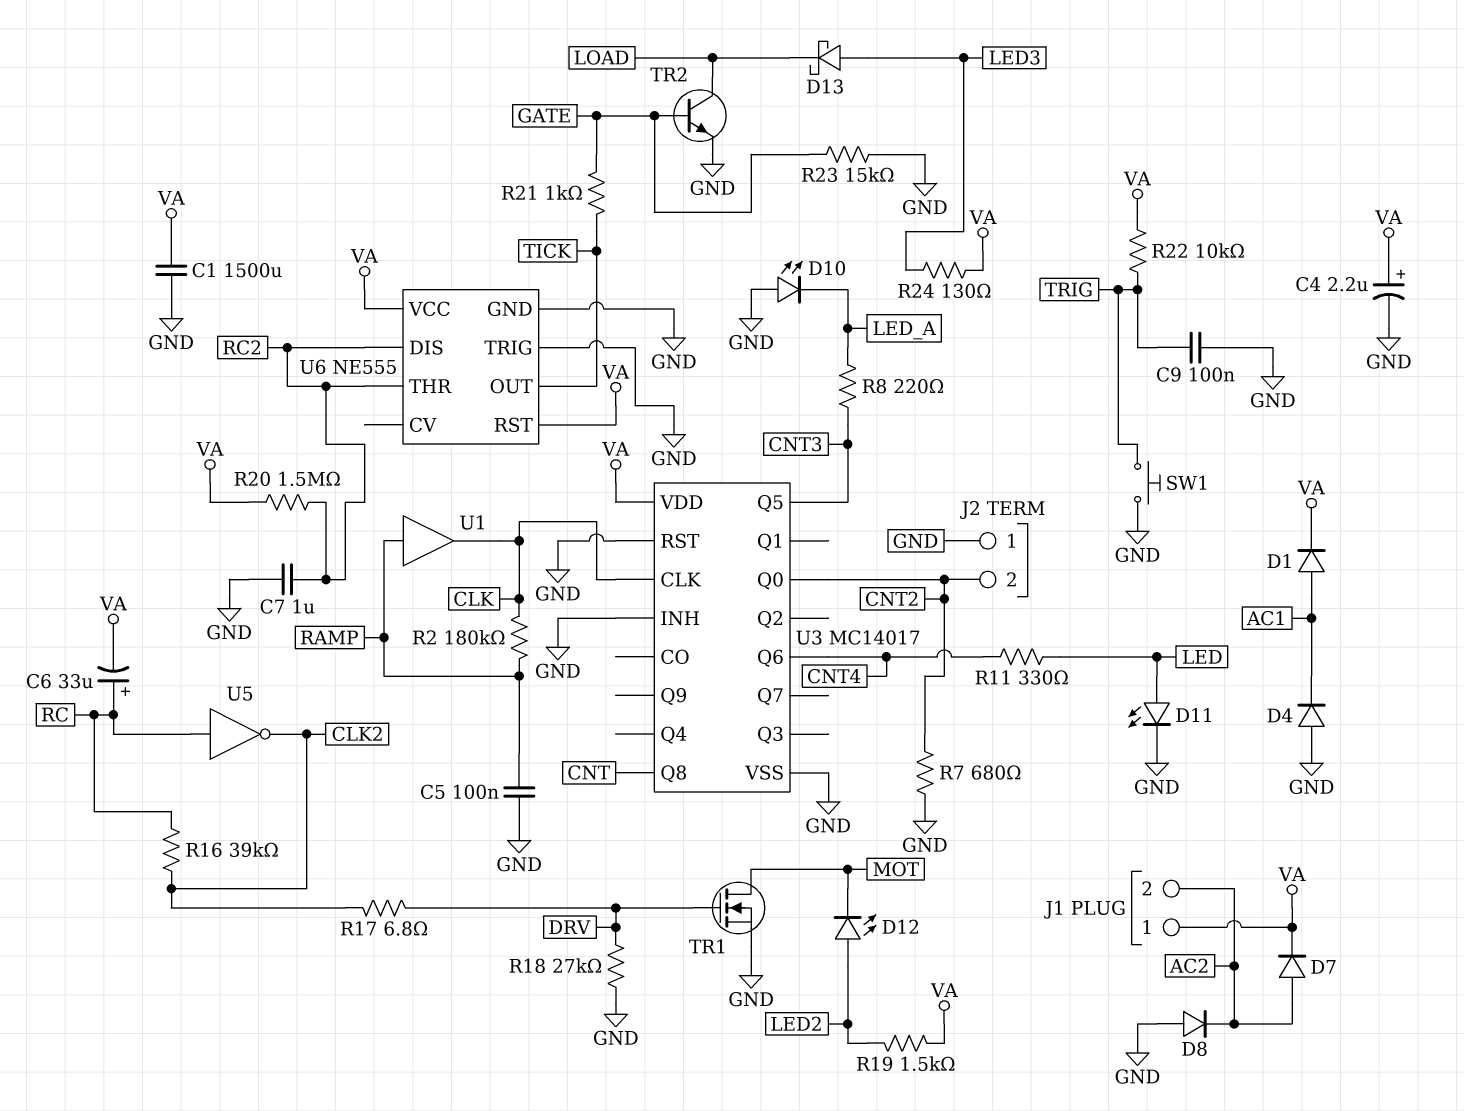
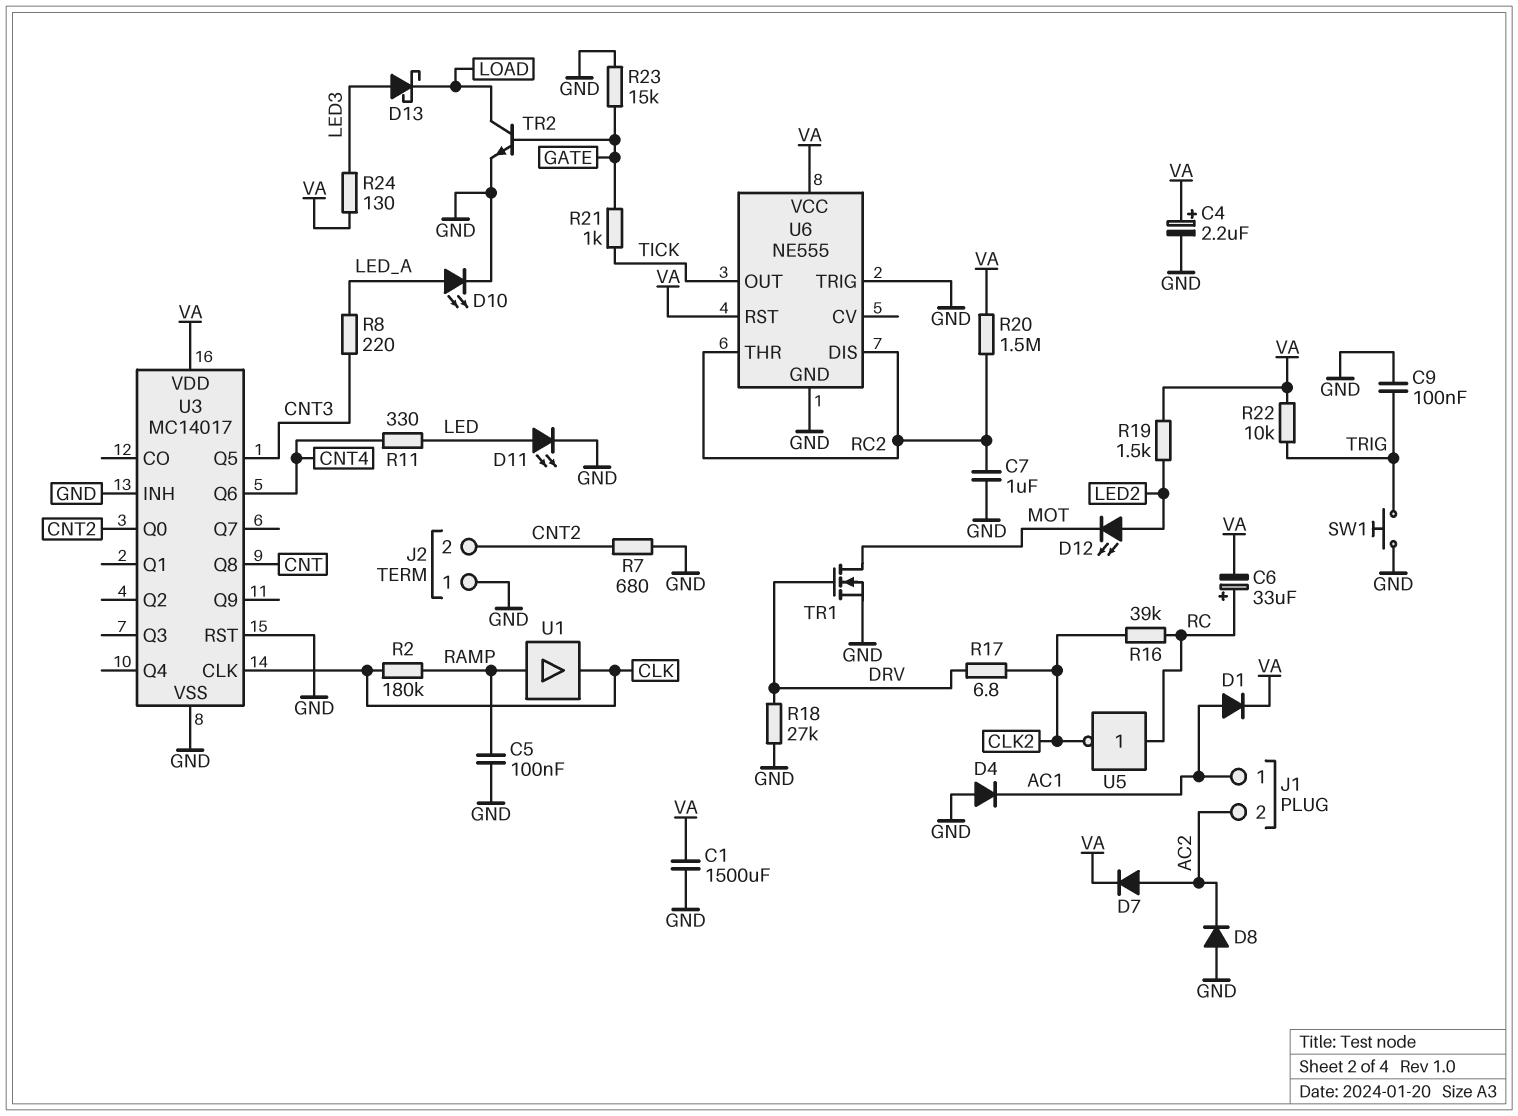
D10: LED (A GND, K LED_A) -> LED (A LED_A, K GND)
J1 pin 1: VA -> AC1

